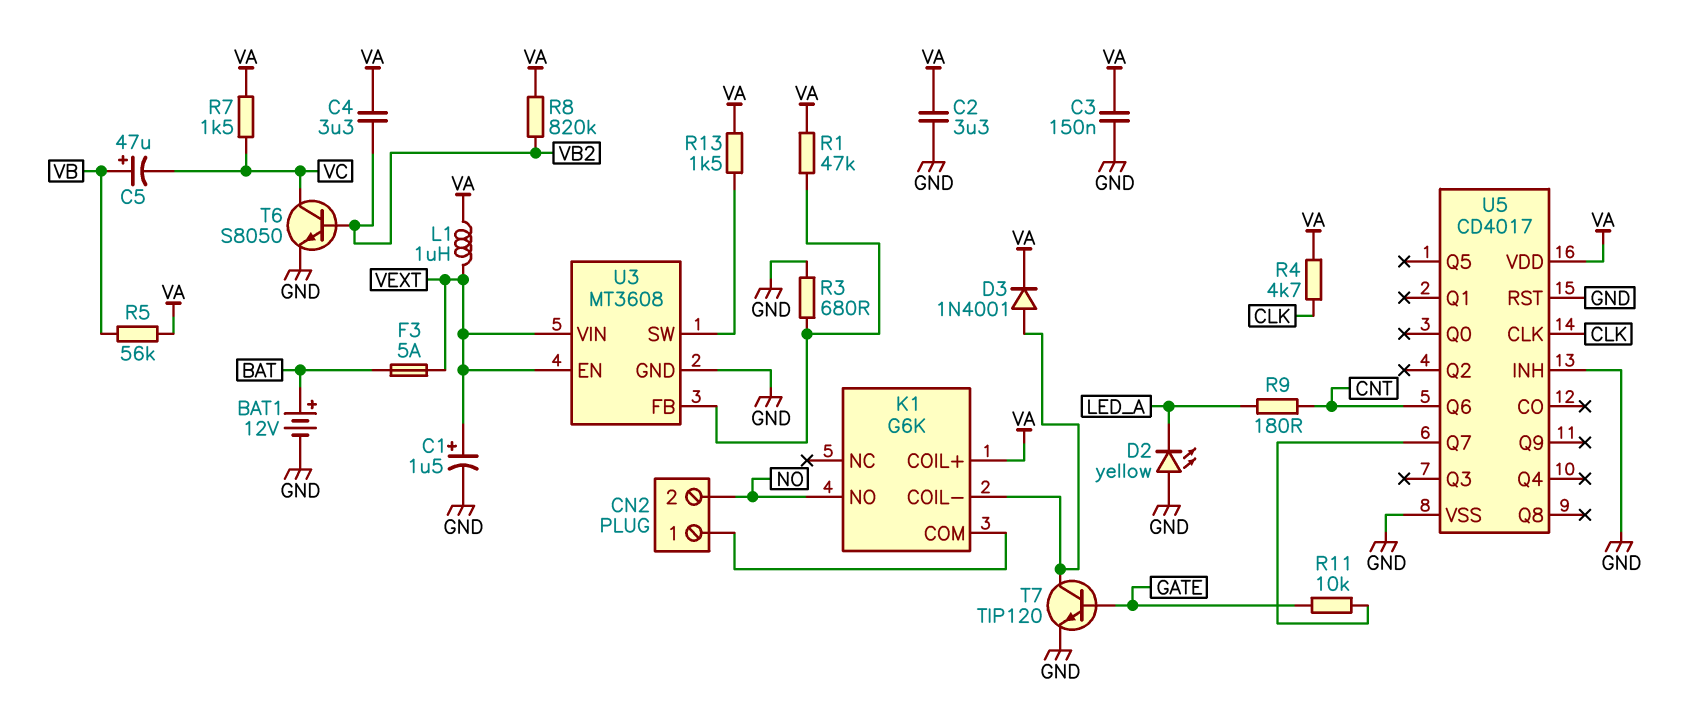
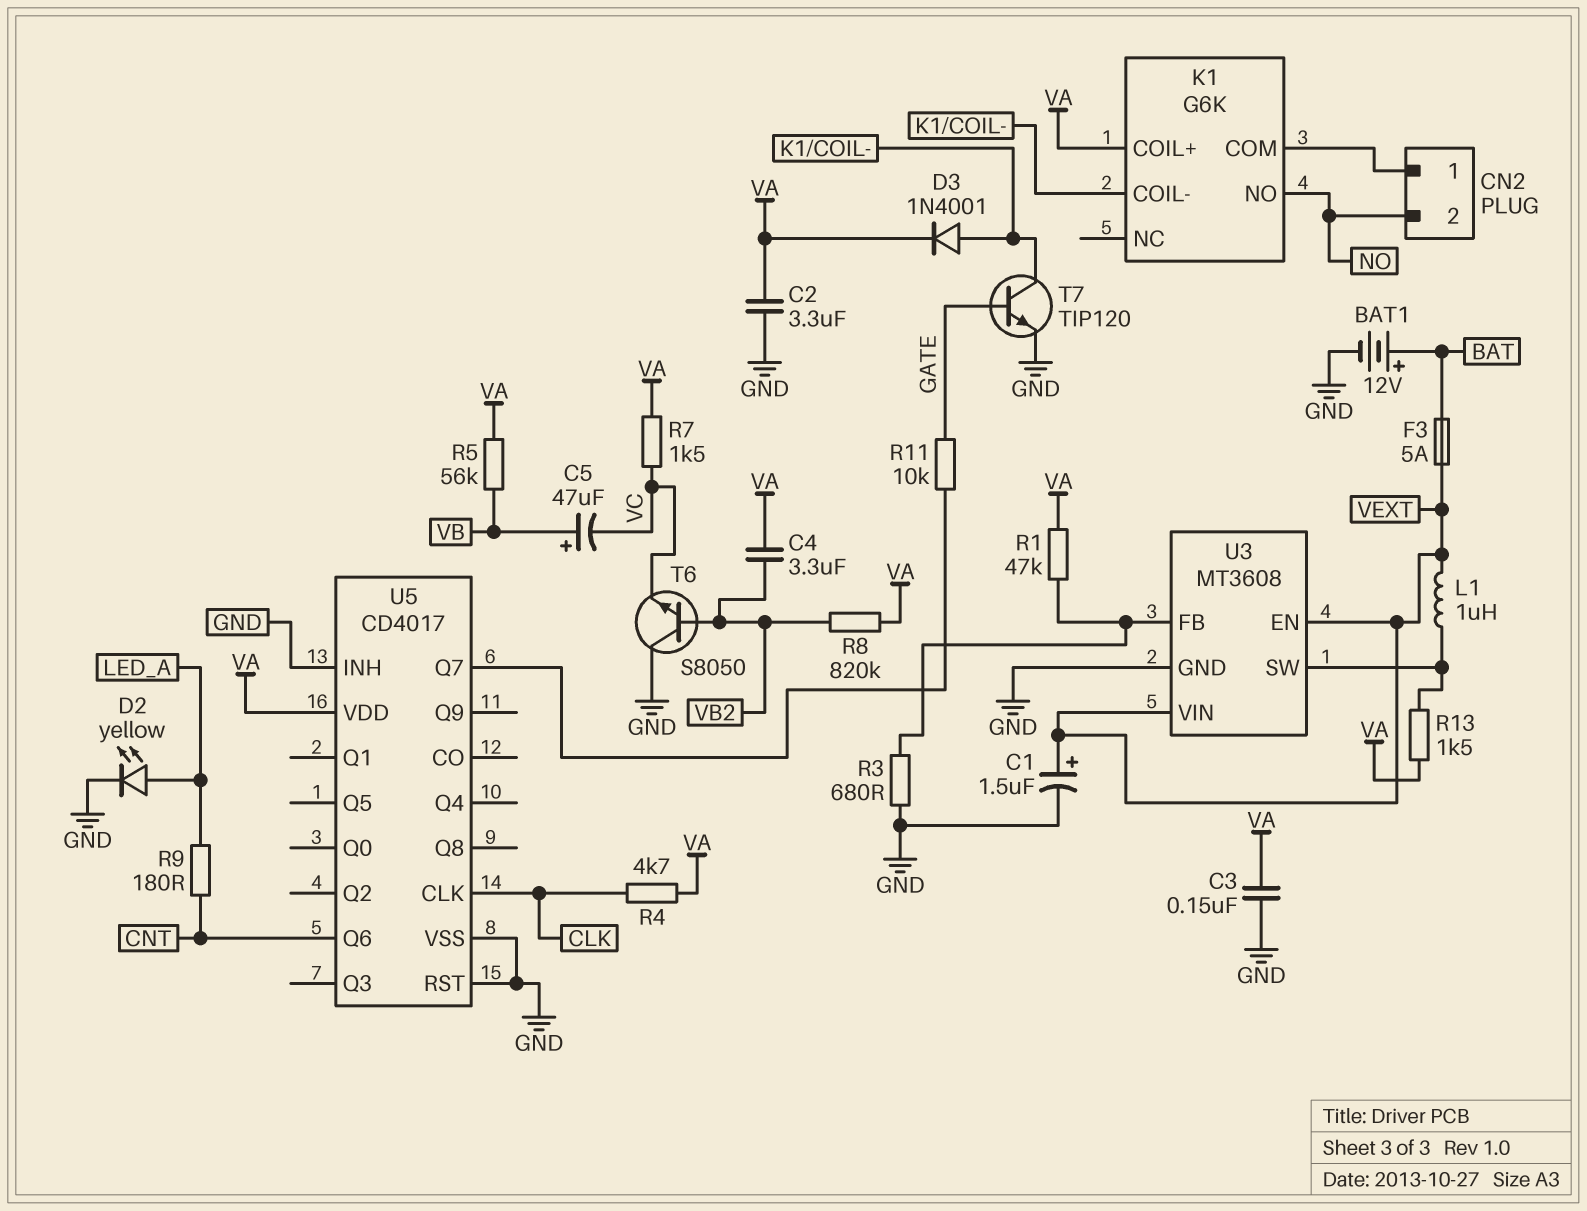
D2: LED yellow (A GND, K LED_A) -> LED yellow (A LED_A, K GND)
L1: 1uH (VA, VEXT) -> 1uH (U3/SW, VEXT)
T6: NPN S8050 (B VB2, C VC, E GND) -> NPN S8050 (B VB2, C GND, E VC)

